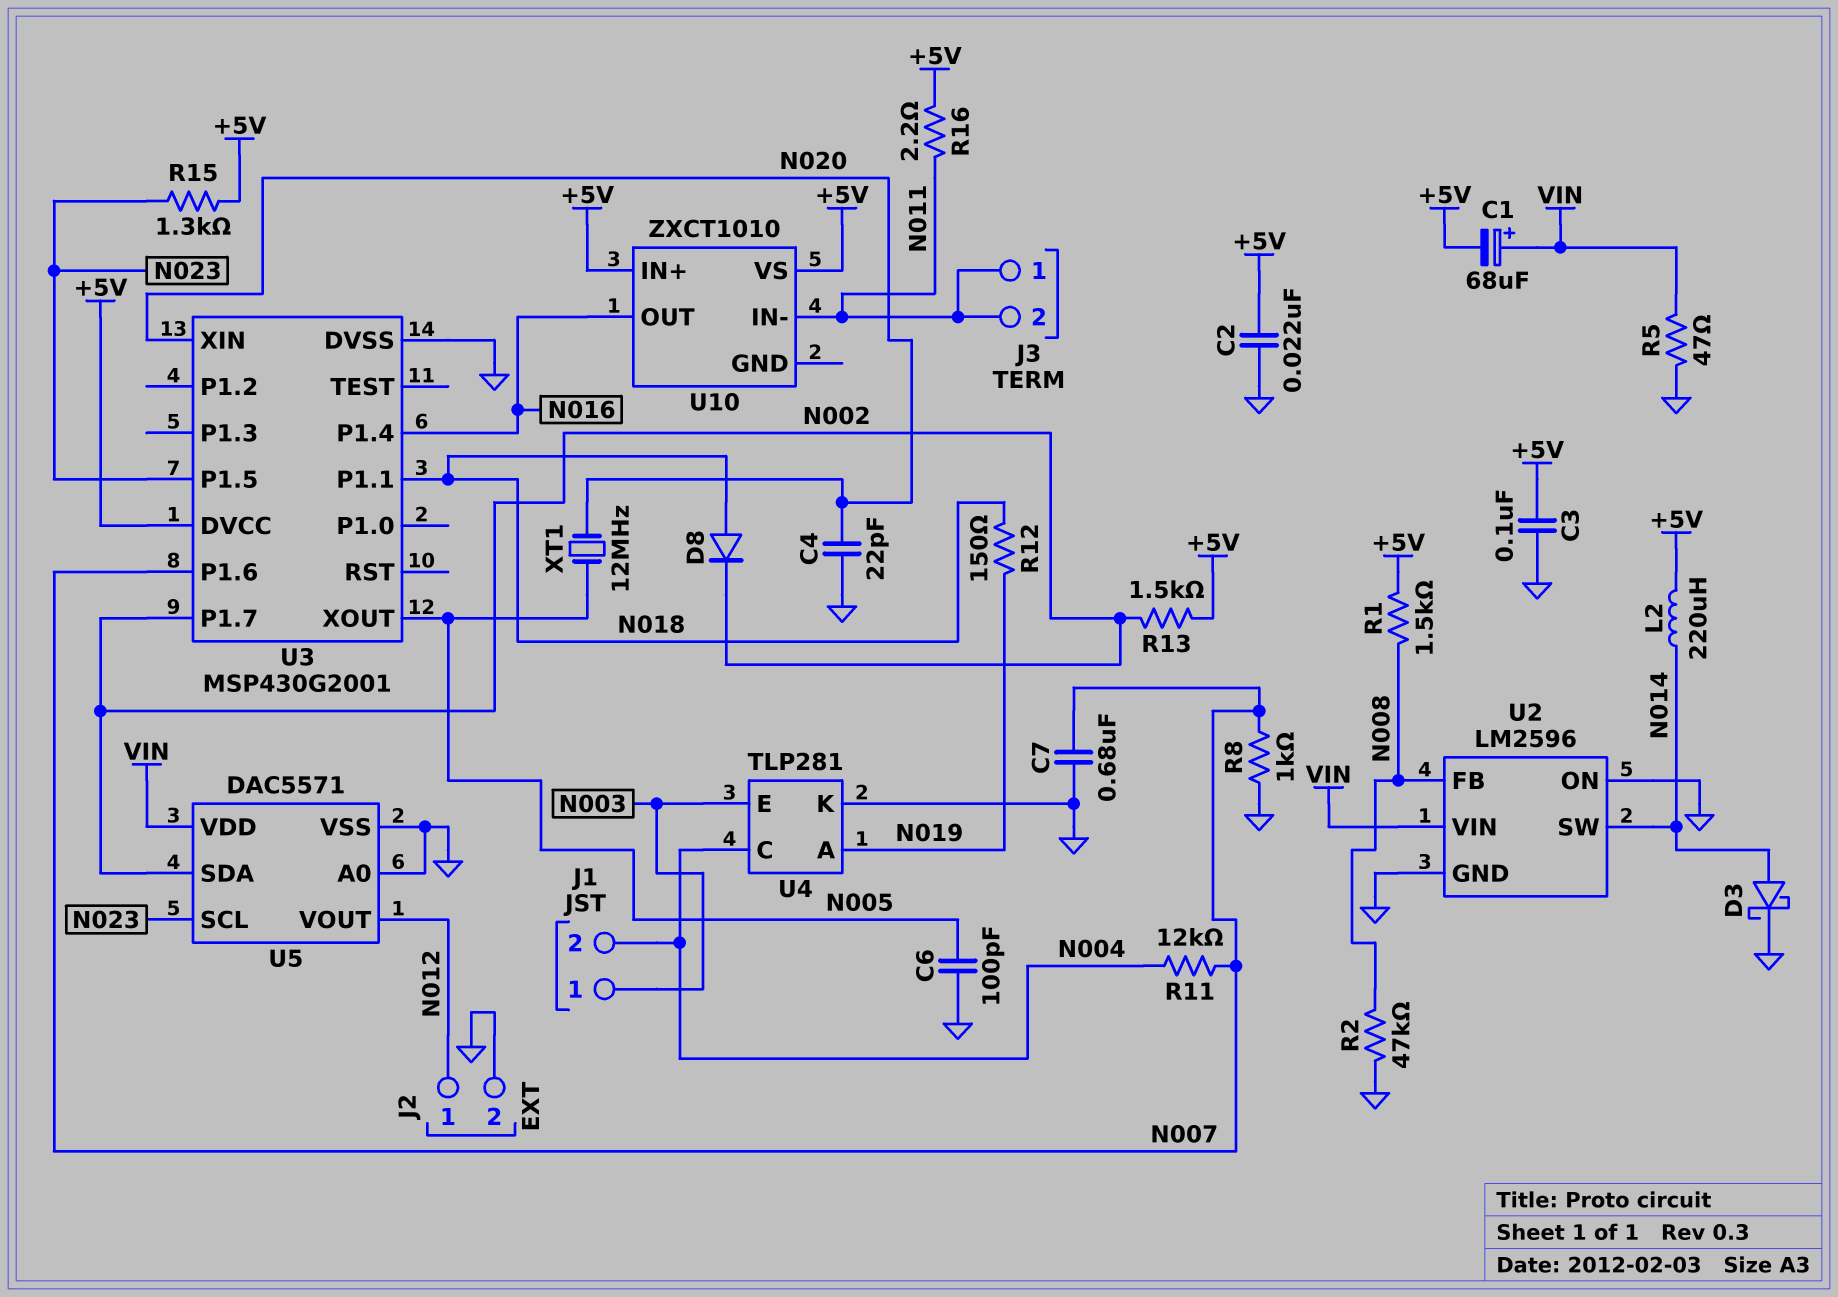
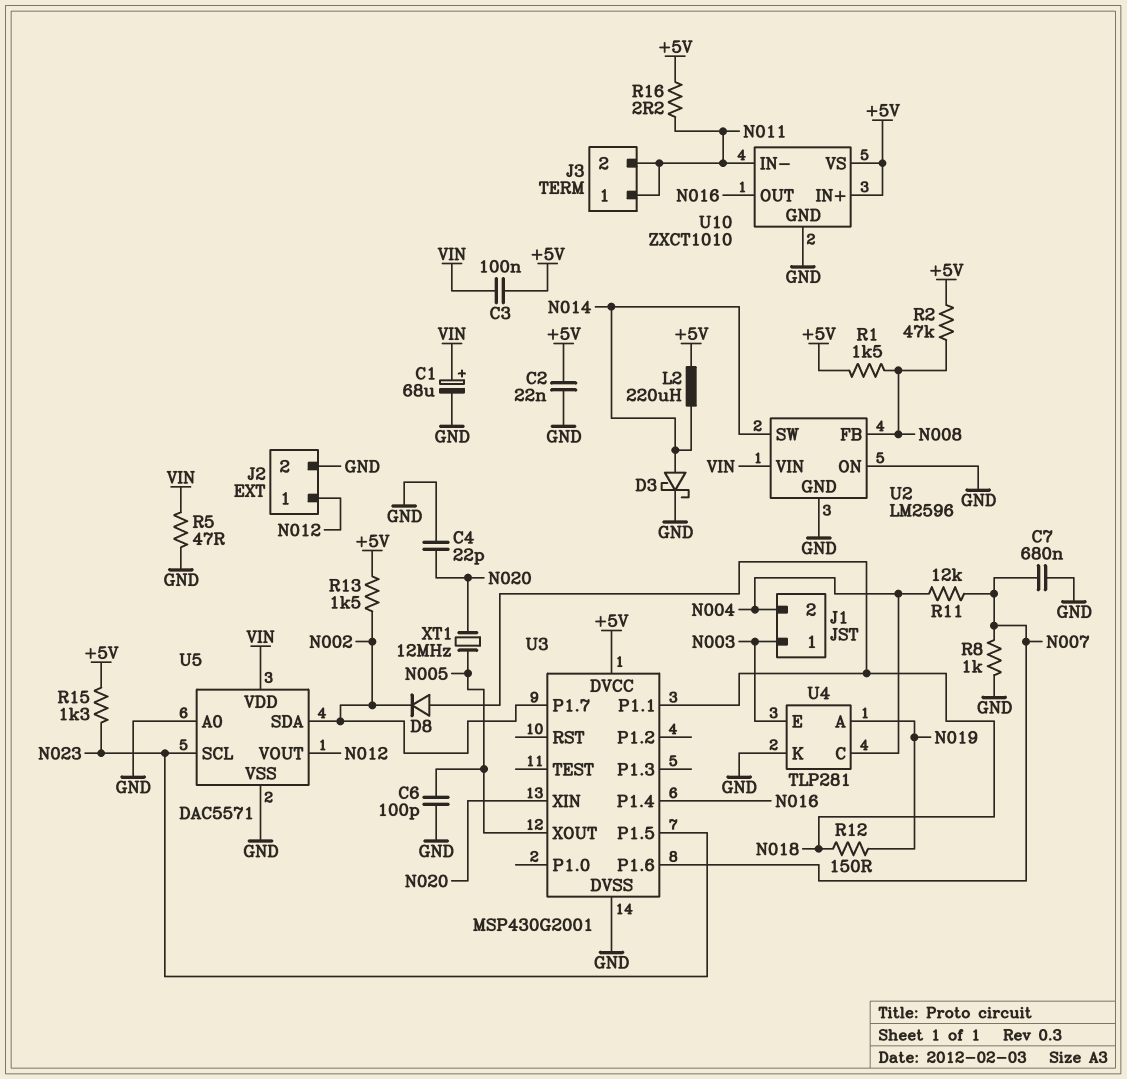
C1: 68uF (plus VIN, minus +5V) -> 68uF (plus VIN, minus GND)
C3: 100nF (+5V, GND) -> 100nF (+5V, VIN)
R2: 47k (GND, N008) -> 47k (+5V, N008)
U10 pin GND: none -> GND

